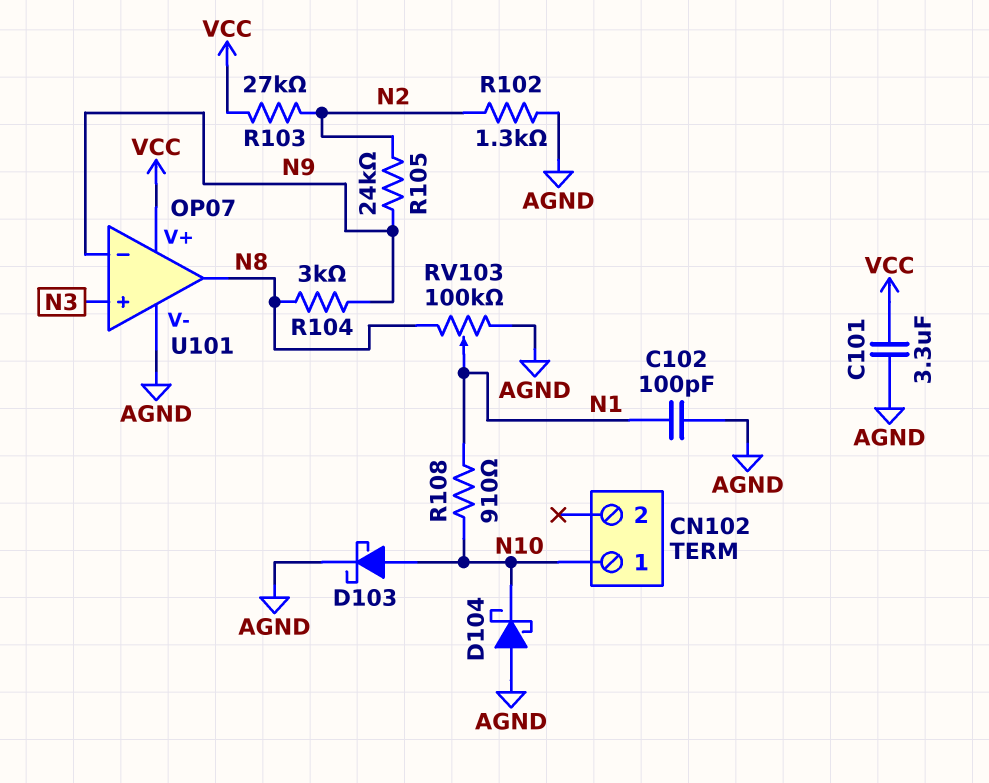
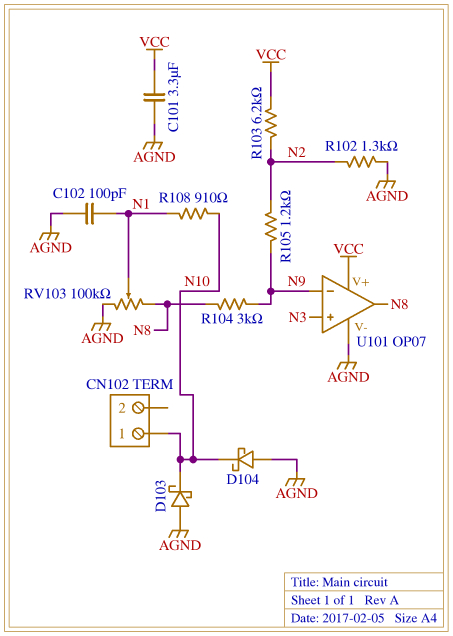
D103: schottky (A N10, K AGND) -> schottky (A AGND, K N10)
R103: 27k (N2, VCC) -> 6.2k (N2, VCC)
R105: 24k (N2, N9) -> 1.2k (N2, N9)

